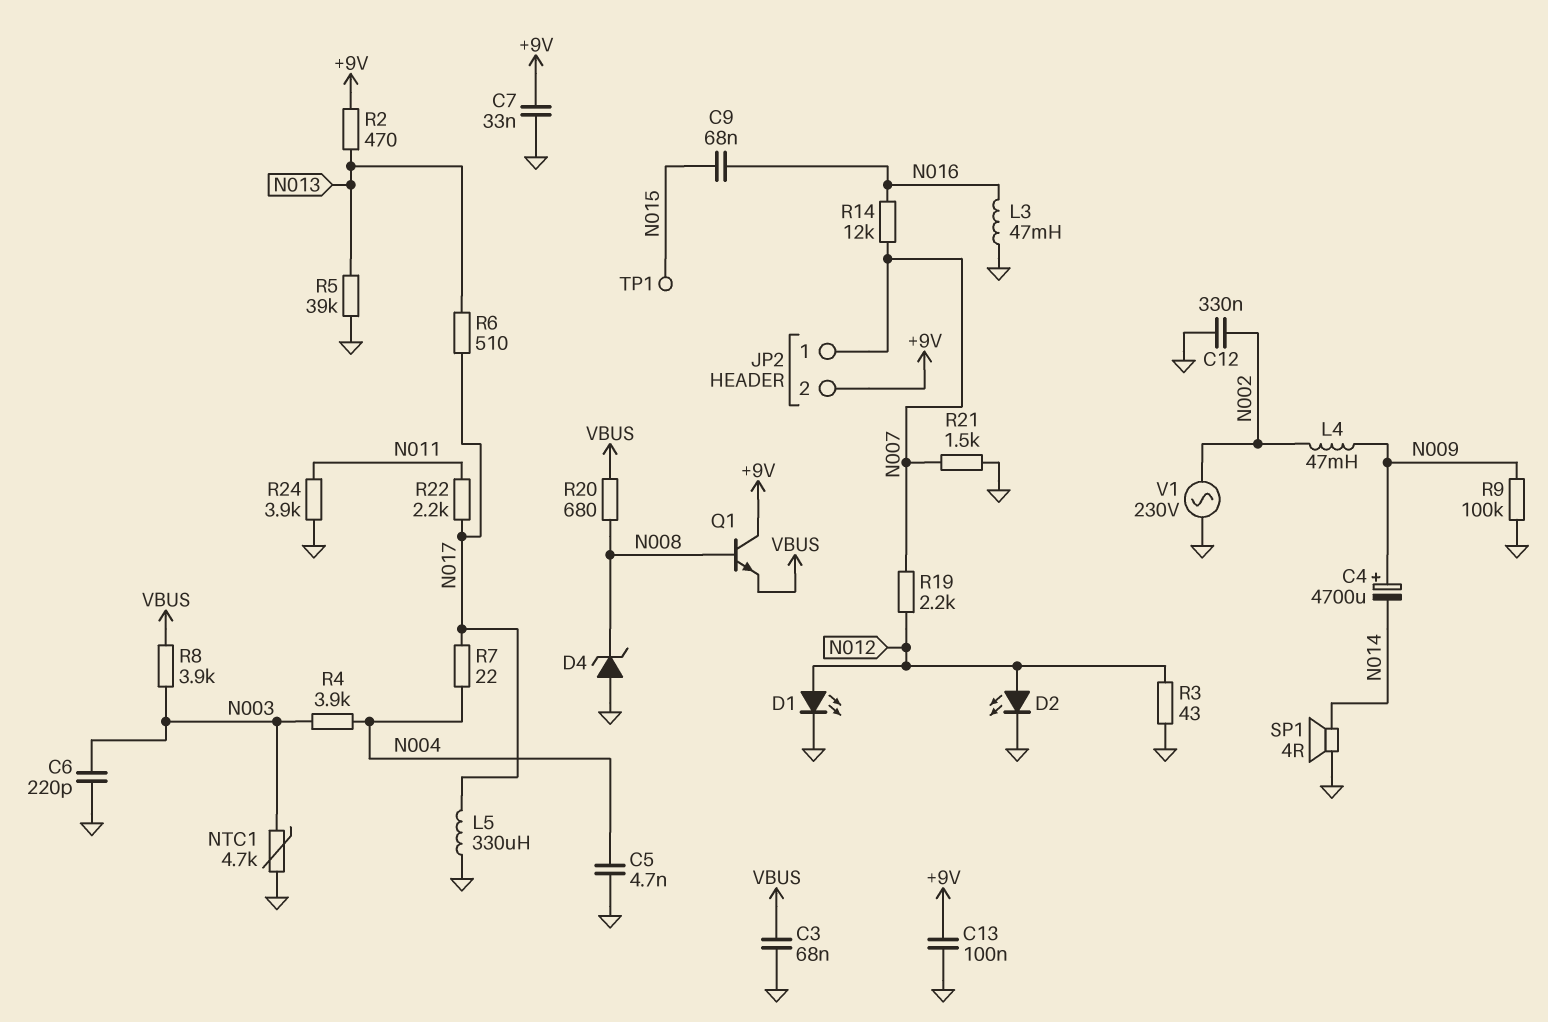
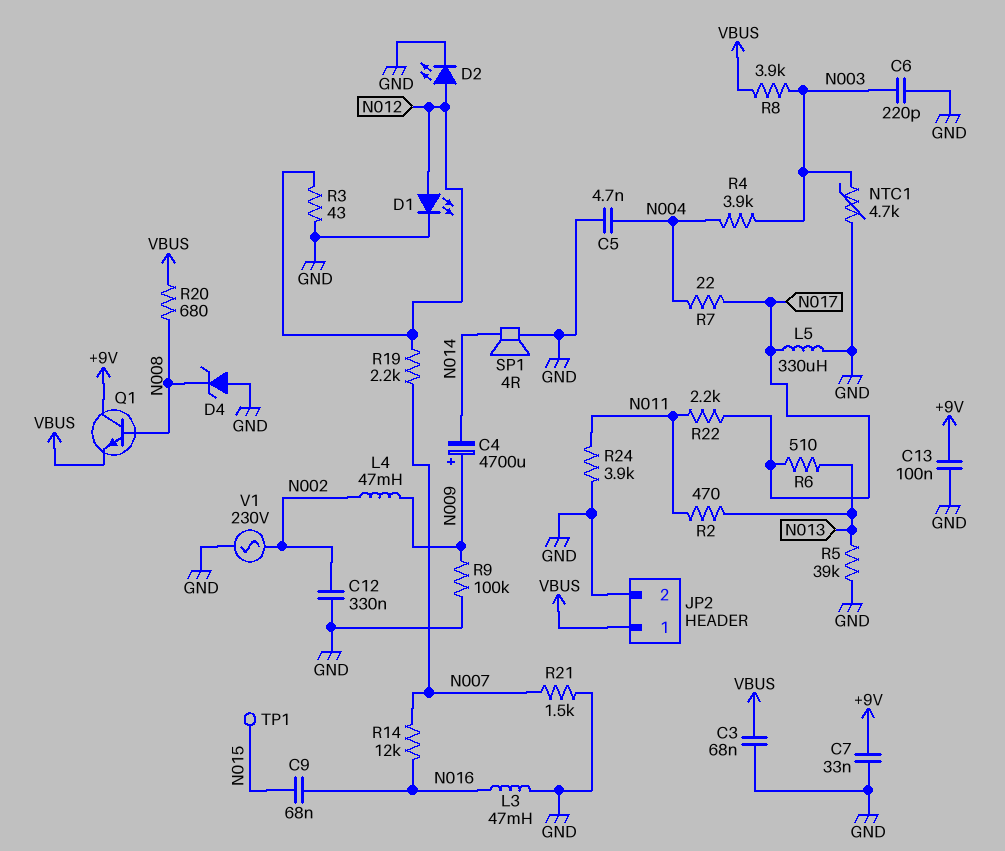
JP2 pin 1: N007 -> VBUS
JP2 pin 2: +9V -> GND
R2: 470 (+9V, N013) -> 470 (N011, N013)

